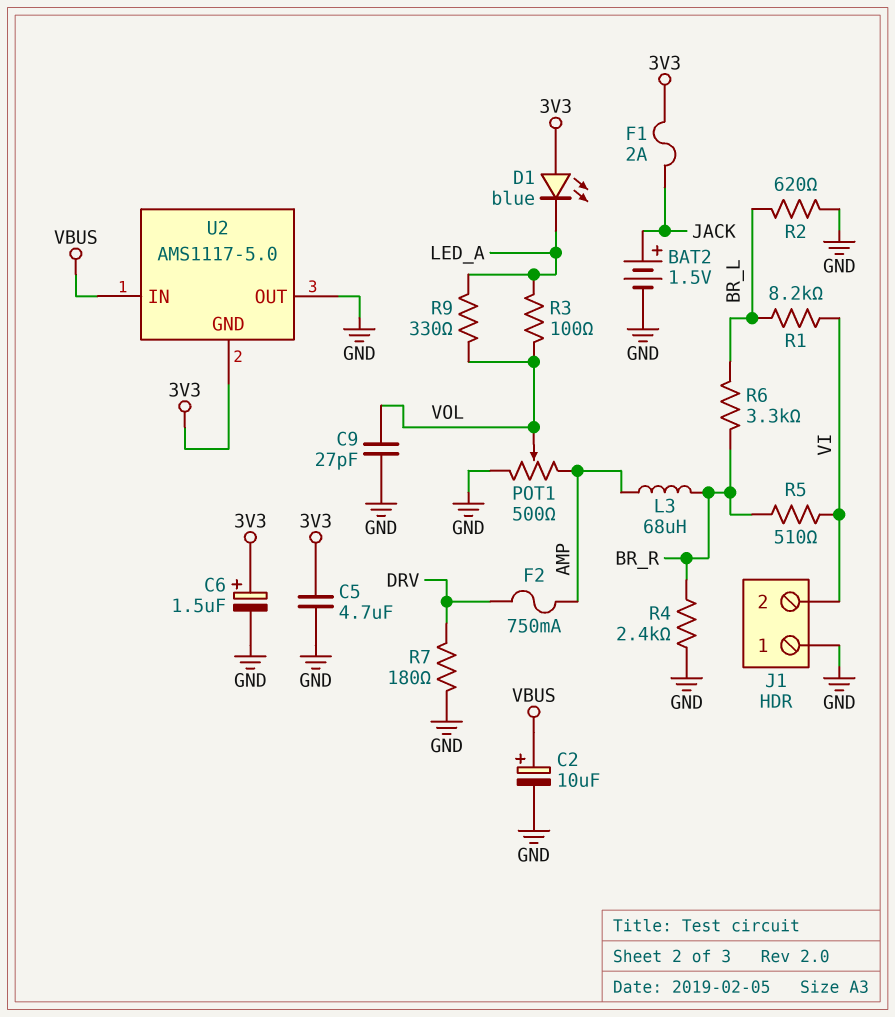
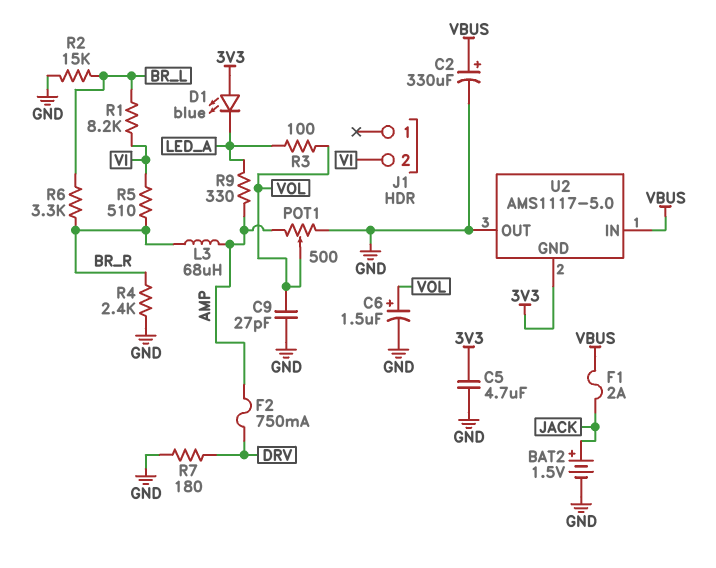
C2: 10uF (plus VBUS, minus GND) -> 330uF (plus VBUS, minus GND)
C6: 1.5uF (plus 3V3, minus GND) -> 1.5uF (plus VOL, minus GND)
F1: 2A (3V3, JACK) -> 2A (JACK, VBUS)
J1 pin 1: GND -> none
R2: 620 (BR_L, GND) -> 15k (BR_L, GND)
R9: 330 (LED_A, VOL) -> 330 (AMP, LED_A)

